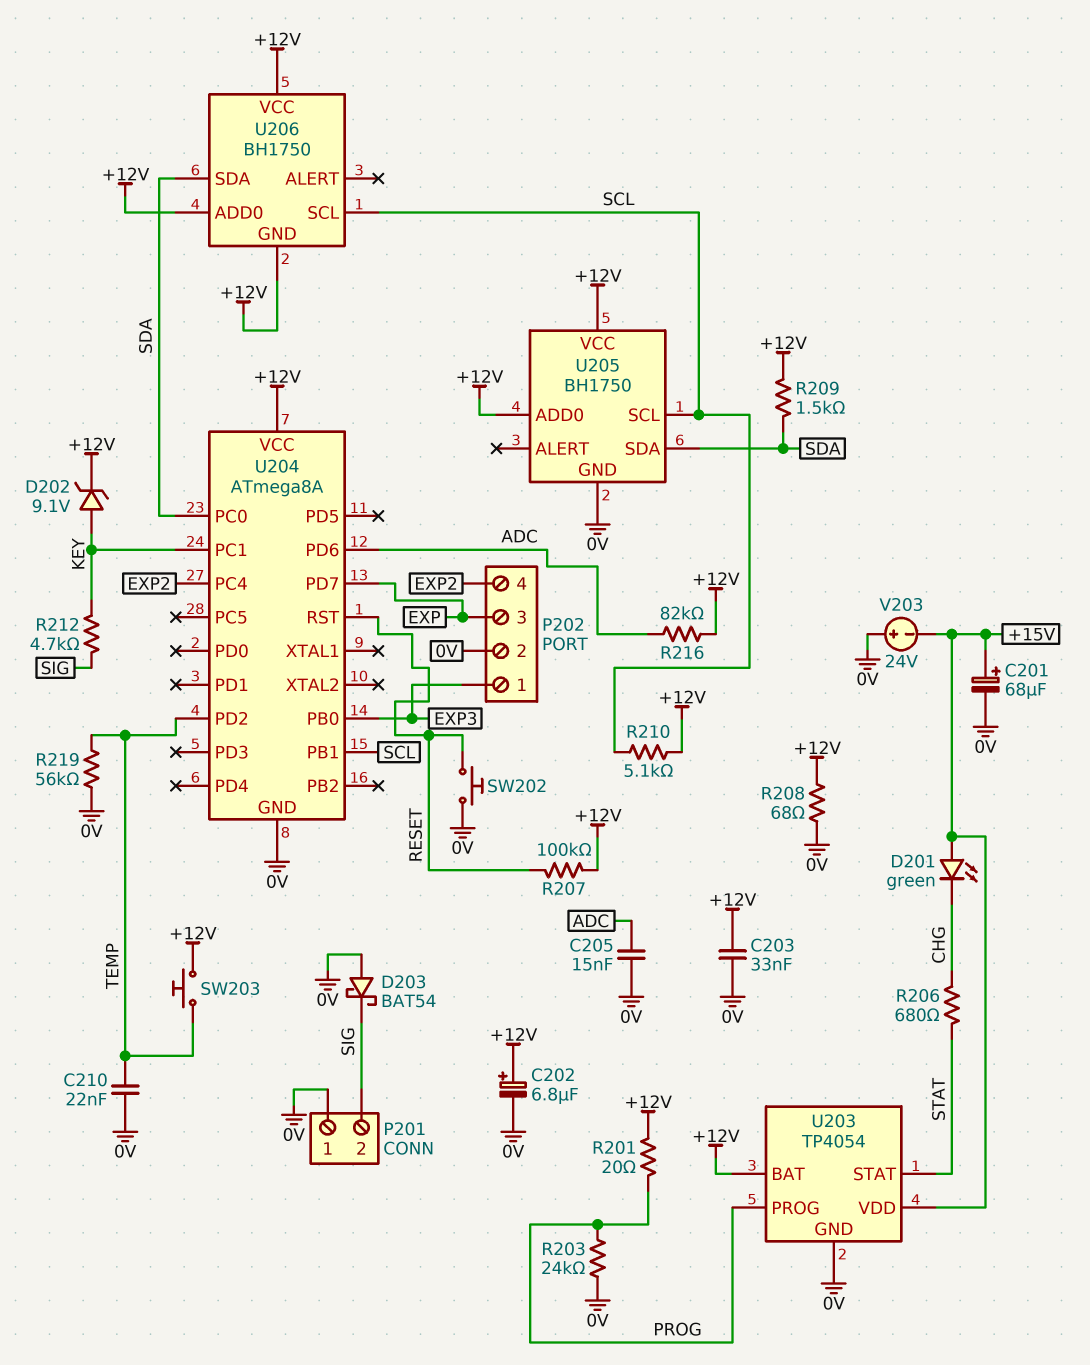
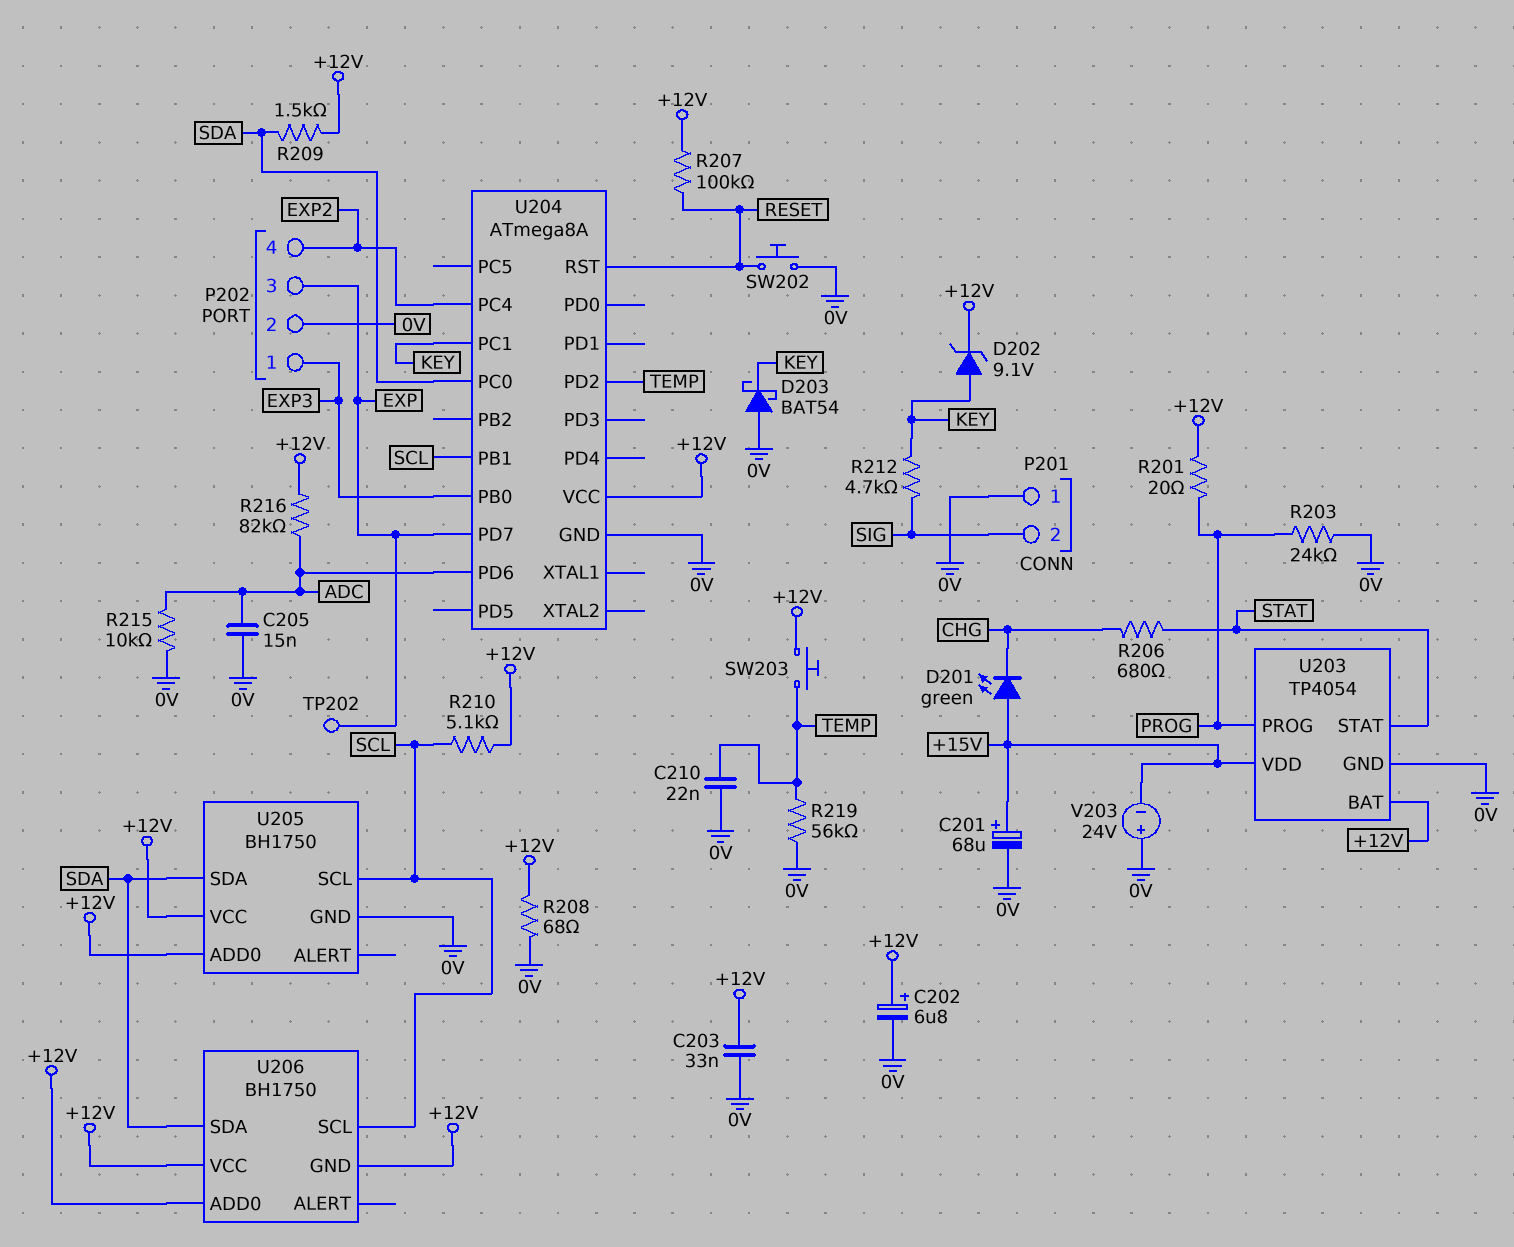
D203: schottky BAT54 (A 0V, K SIG) -> schottky BAT54 (A 0V, K KEY)
R215: none -> 10k (0V, ADC)
TP202: none -> test point (EXP)

